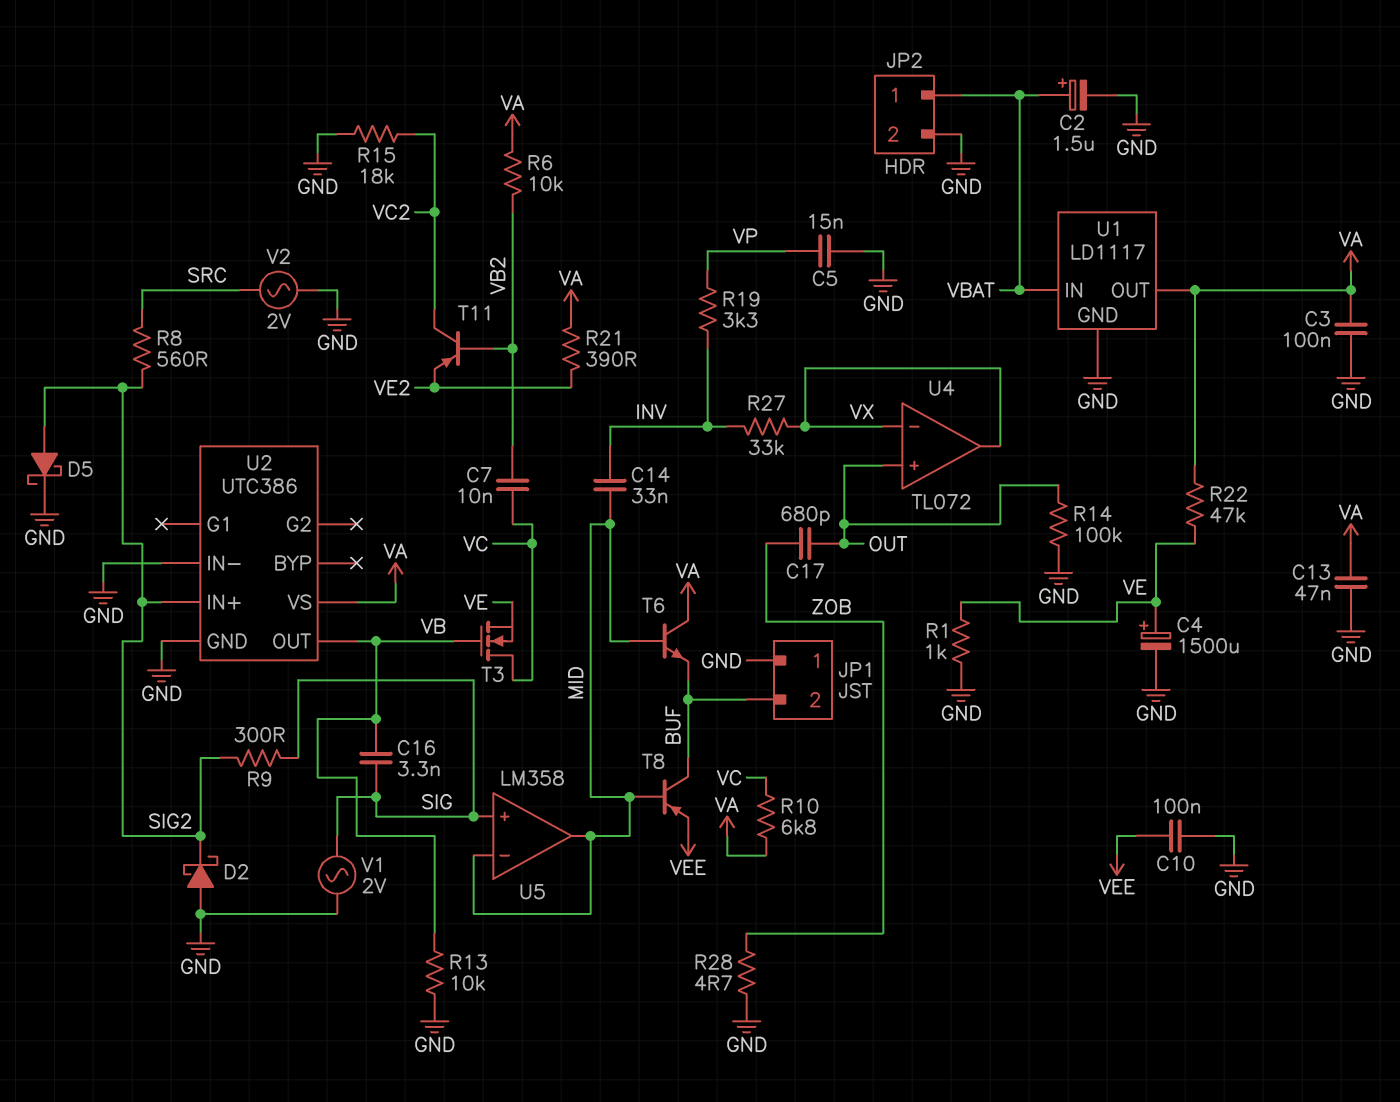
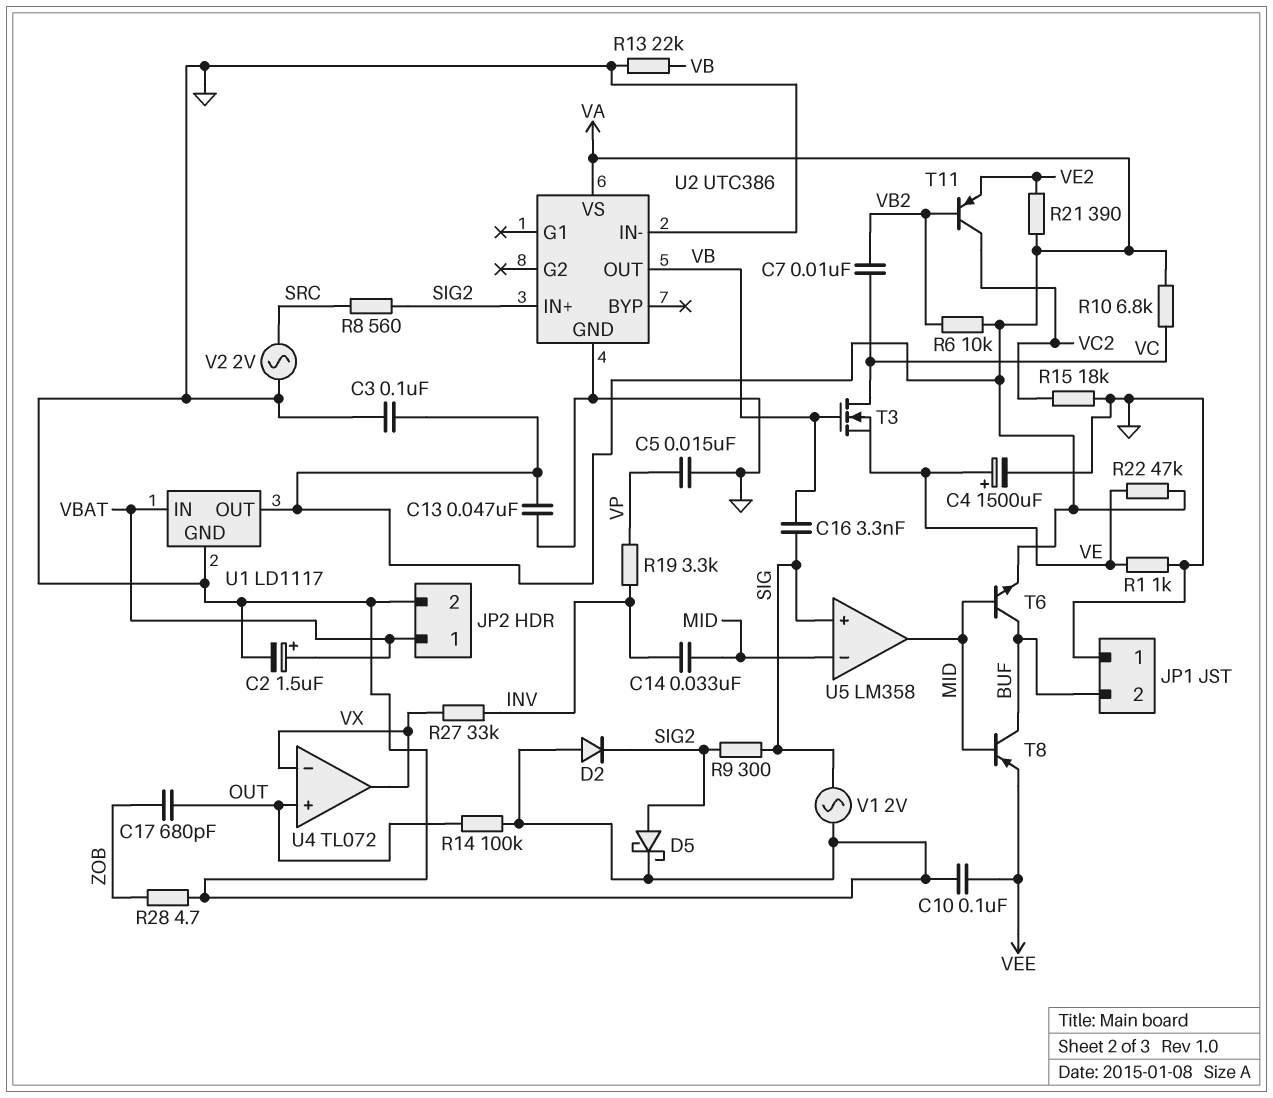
D2: schottky (A GND, K SIG2) -> diode (A GND, K SIG2)
R13: 10k (GND, VB) -> 22k (GND, VB)
T6: NPN (B MID, C VA, E BUF) -> NPN (B MID, C BUF, E VA)

